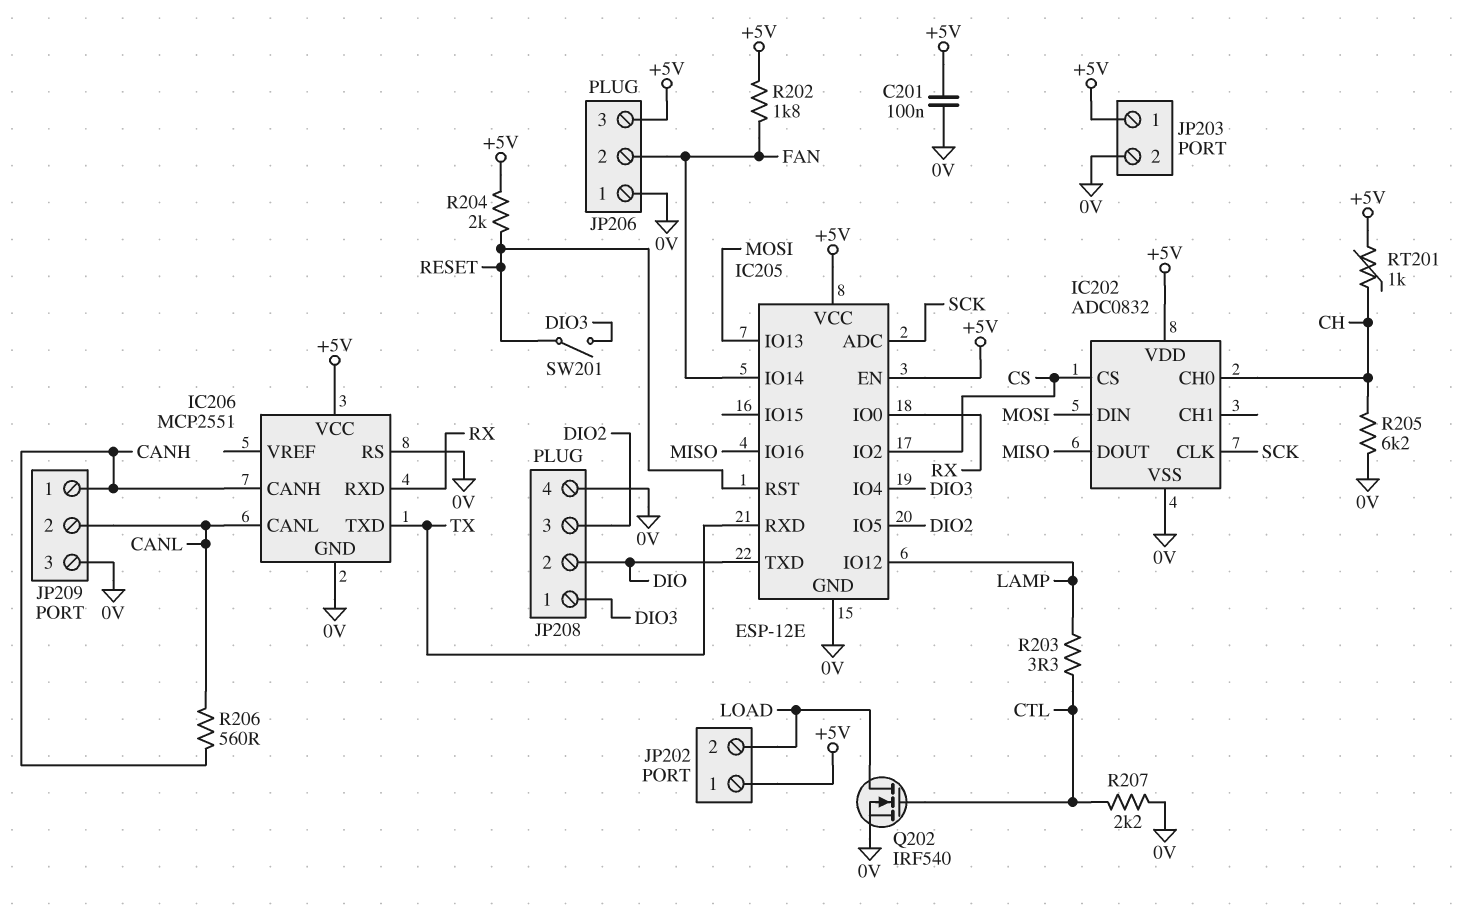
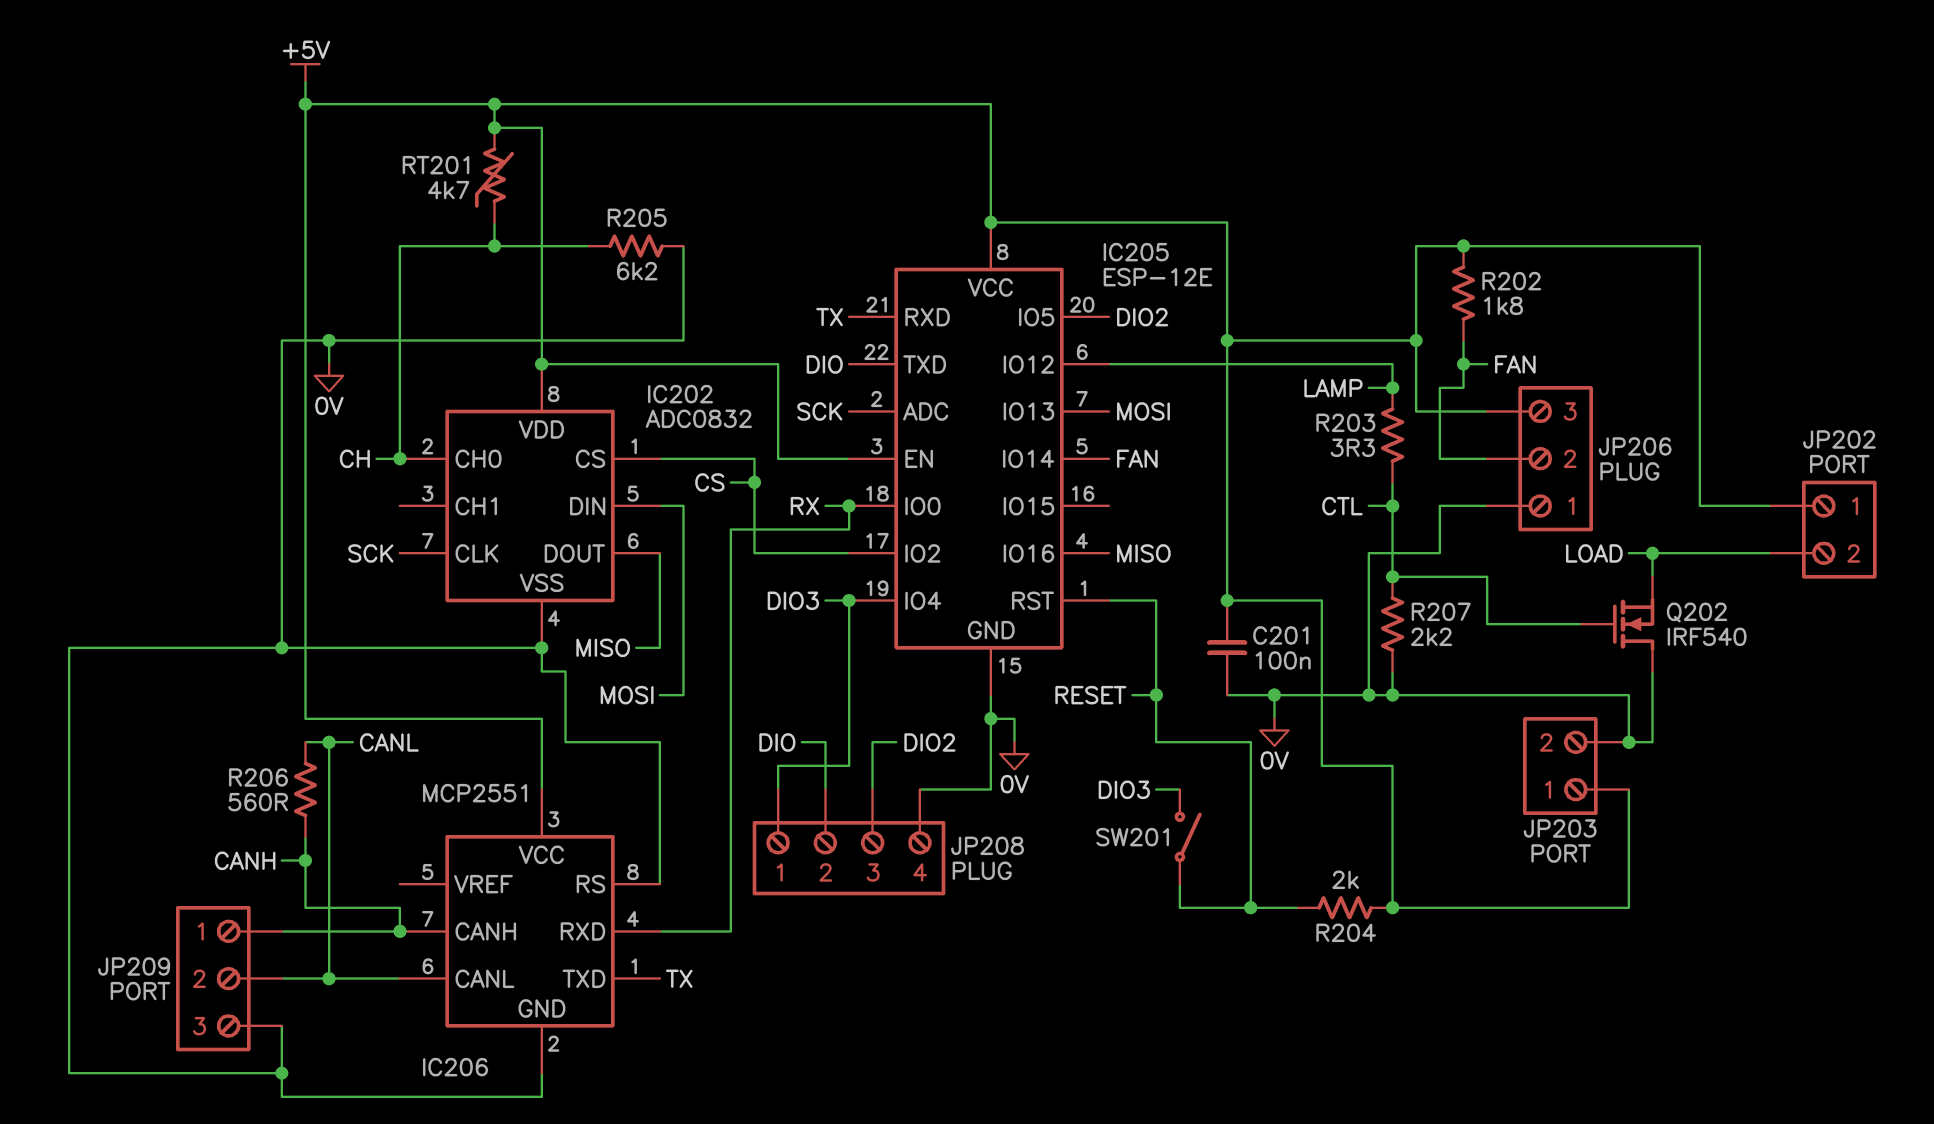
Q202: NMOS IRF540 (G CTL, D LOAD, S 0V) -> NMOS IRF540 (G CTL, D 0V, S LOAD)
RT201: 1k (+5V, CH) -> 4.7k (+5V, CH)

